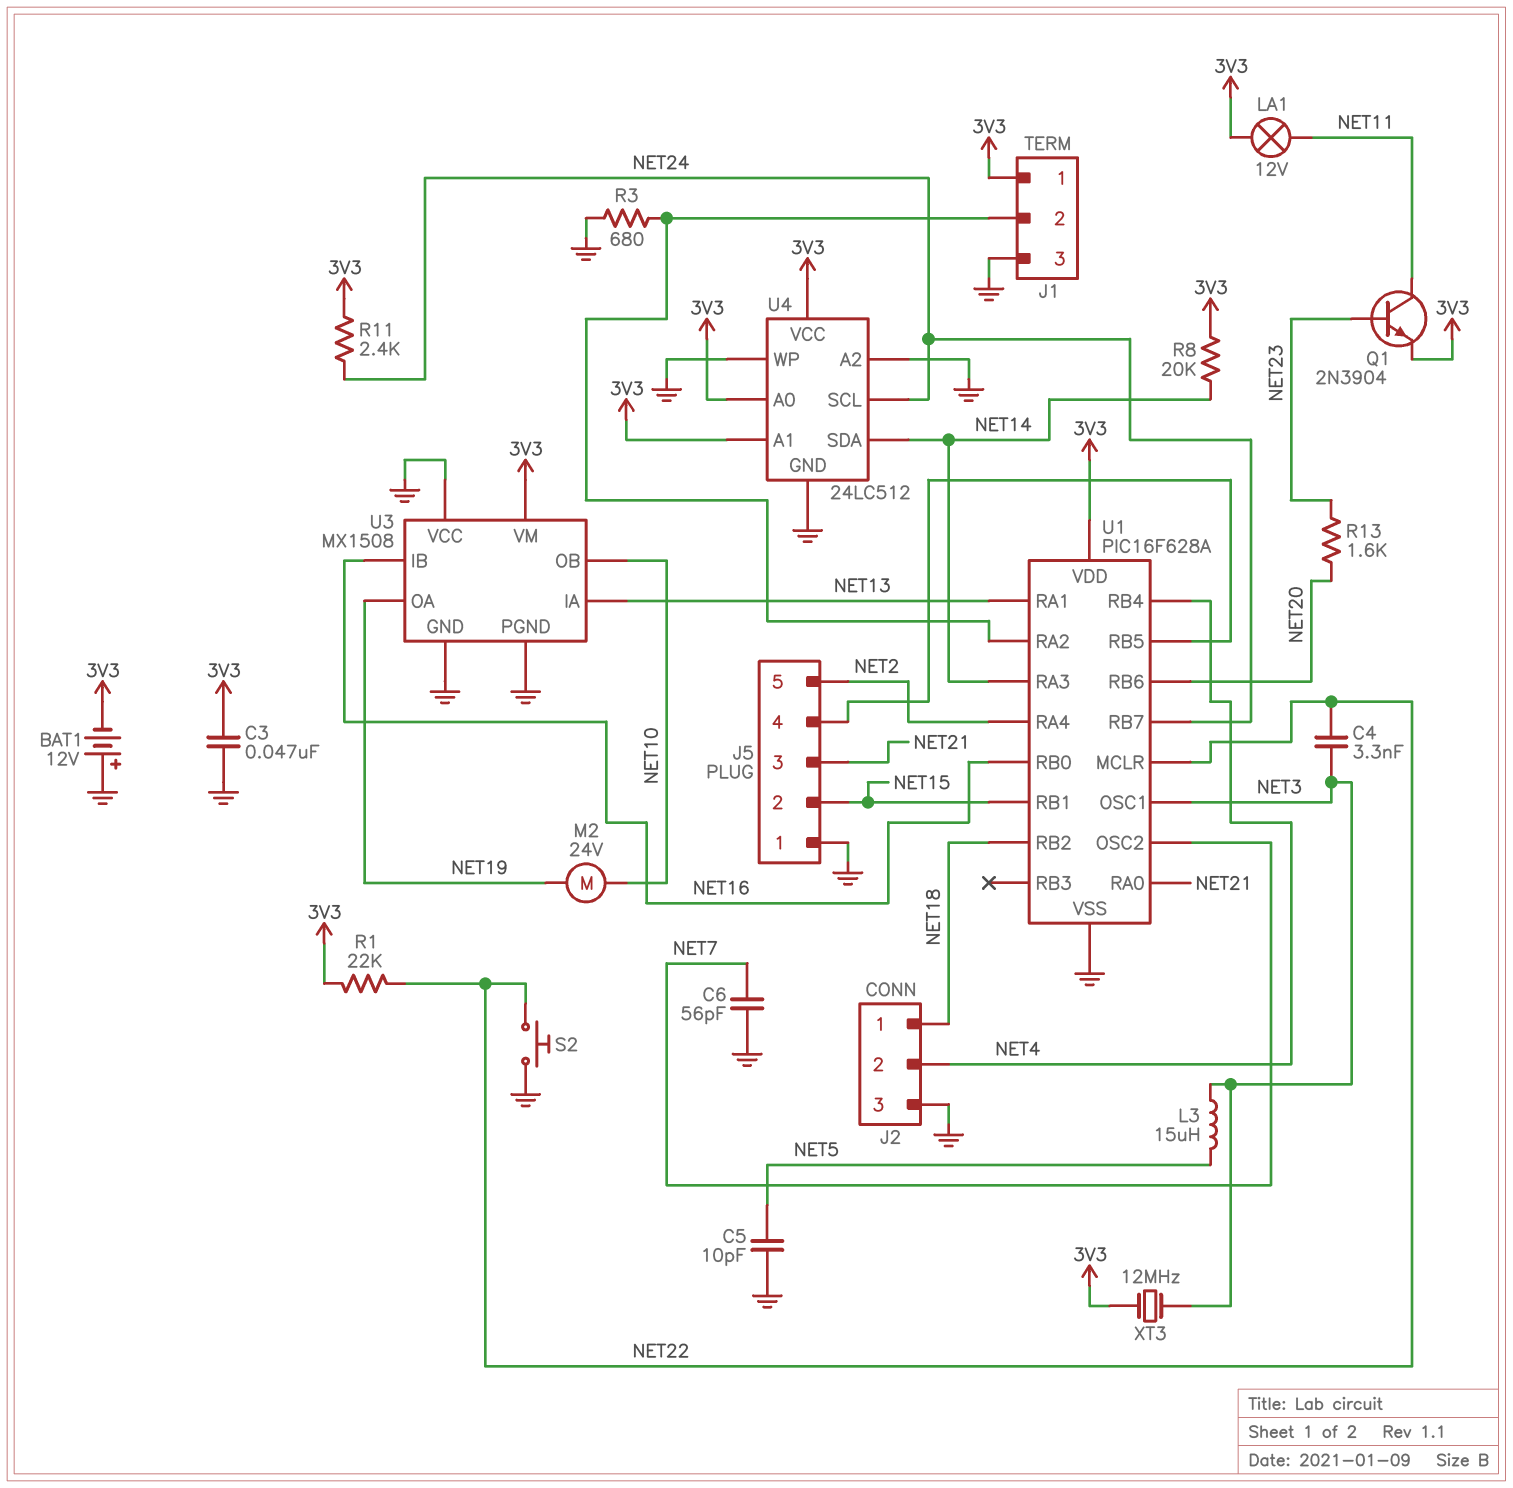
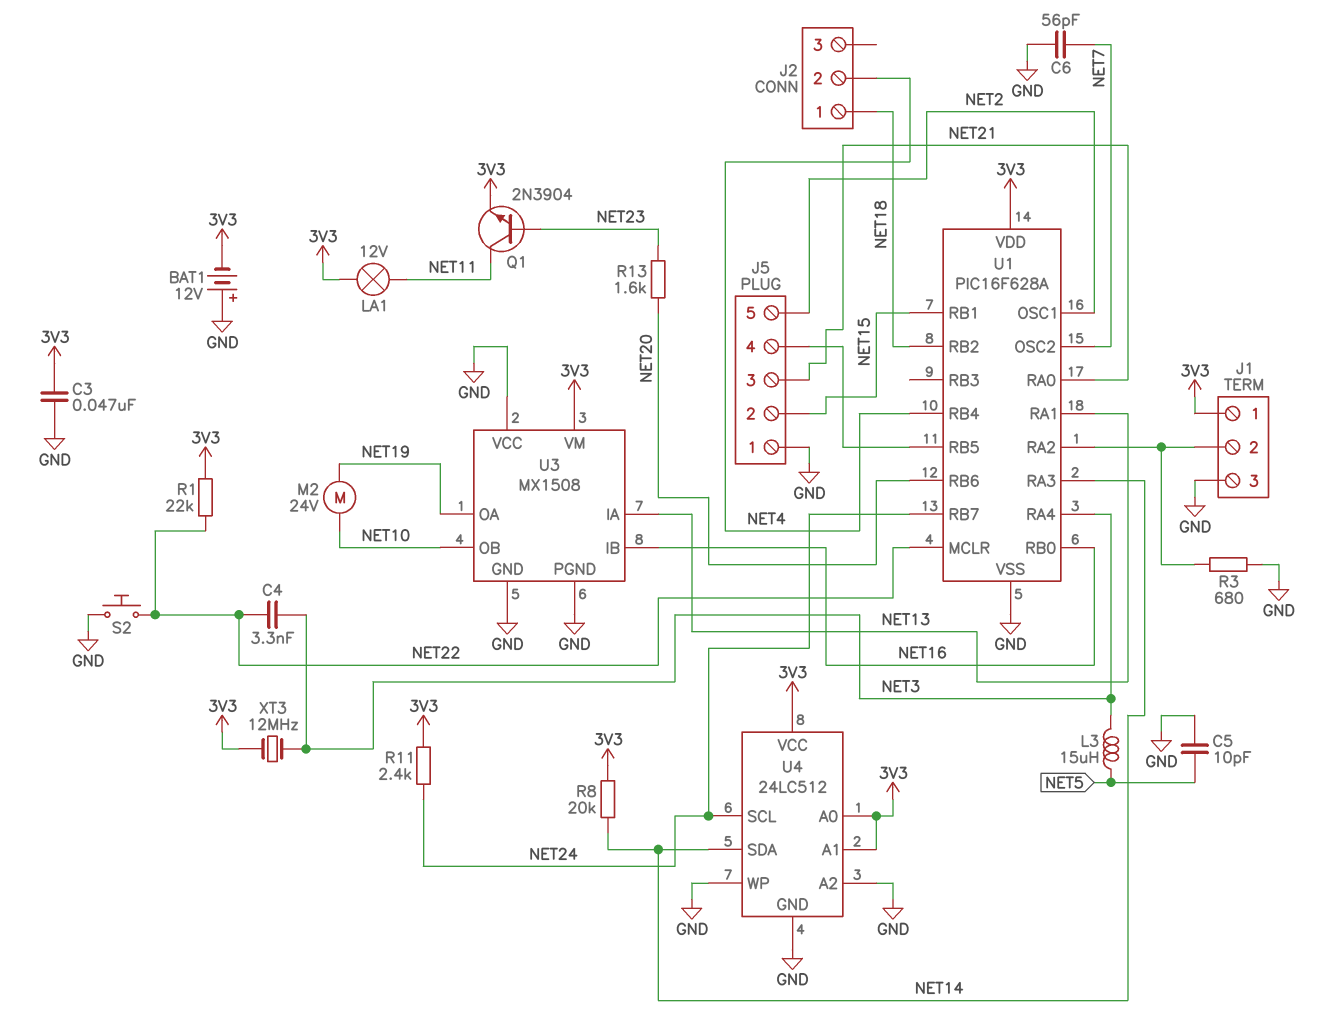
J2 pin 3: GND -> none
U1 pin OSC1: NET3 -> NET2
U1 pin RA4: NET2 -> NET3

